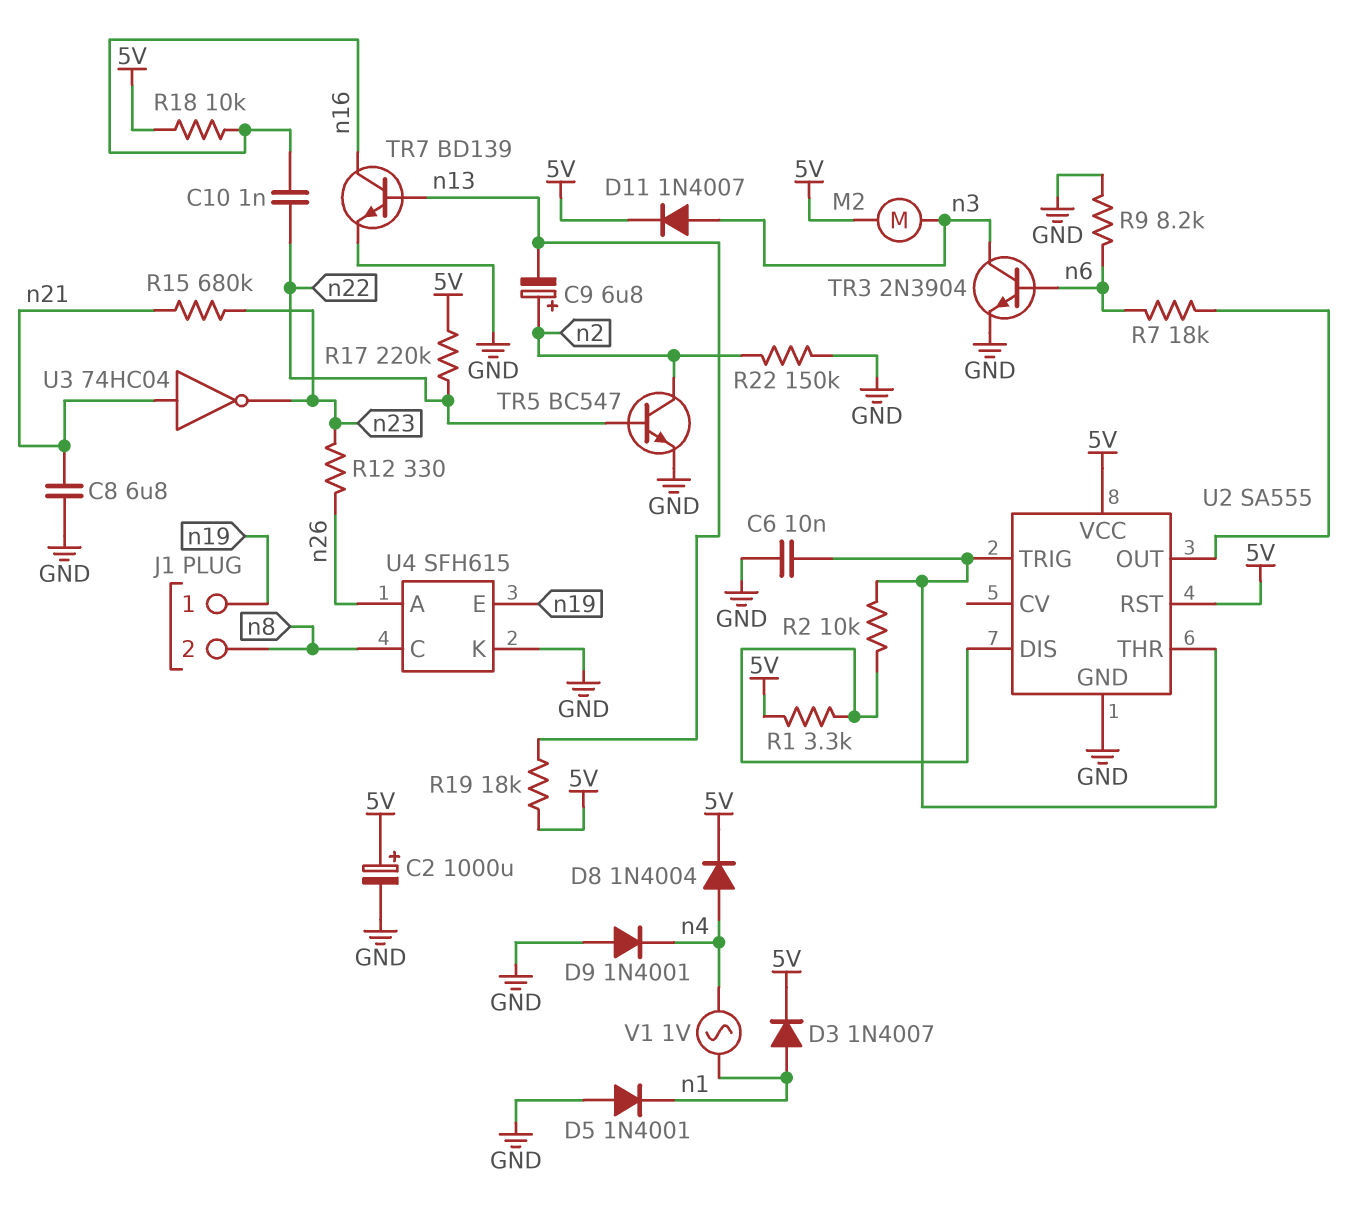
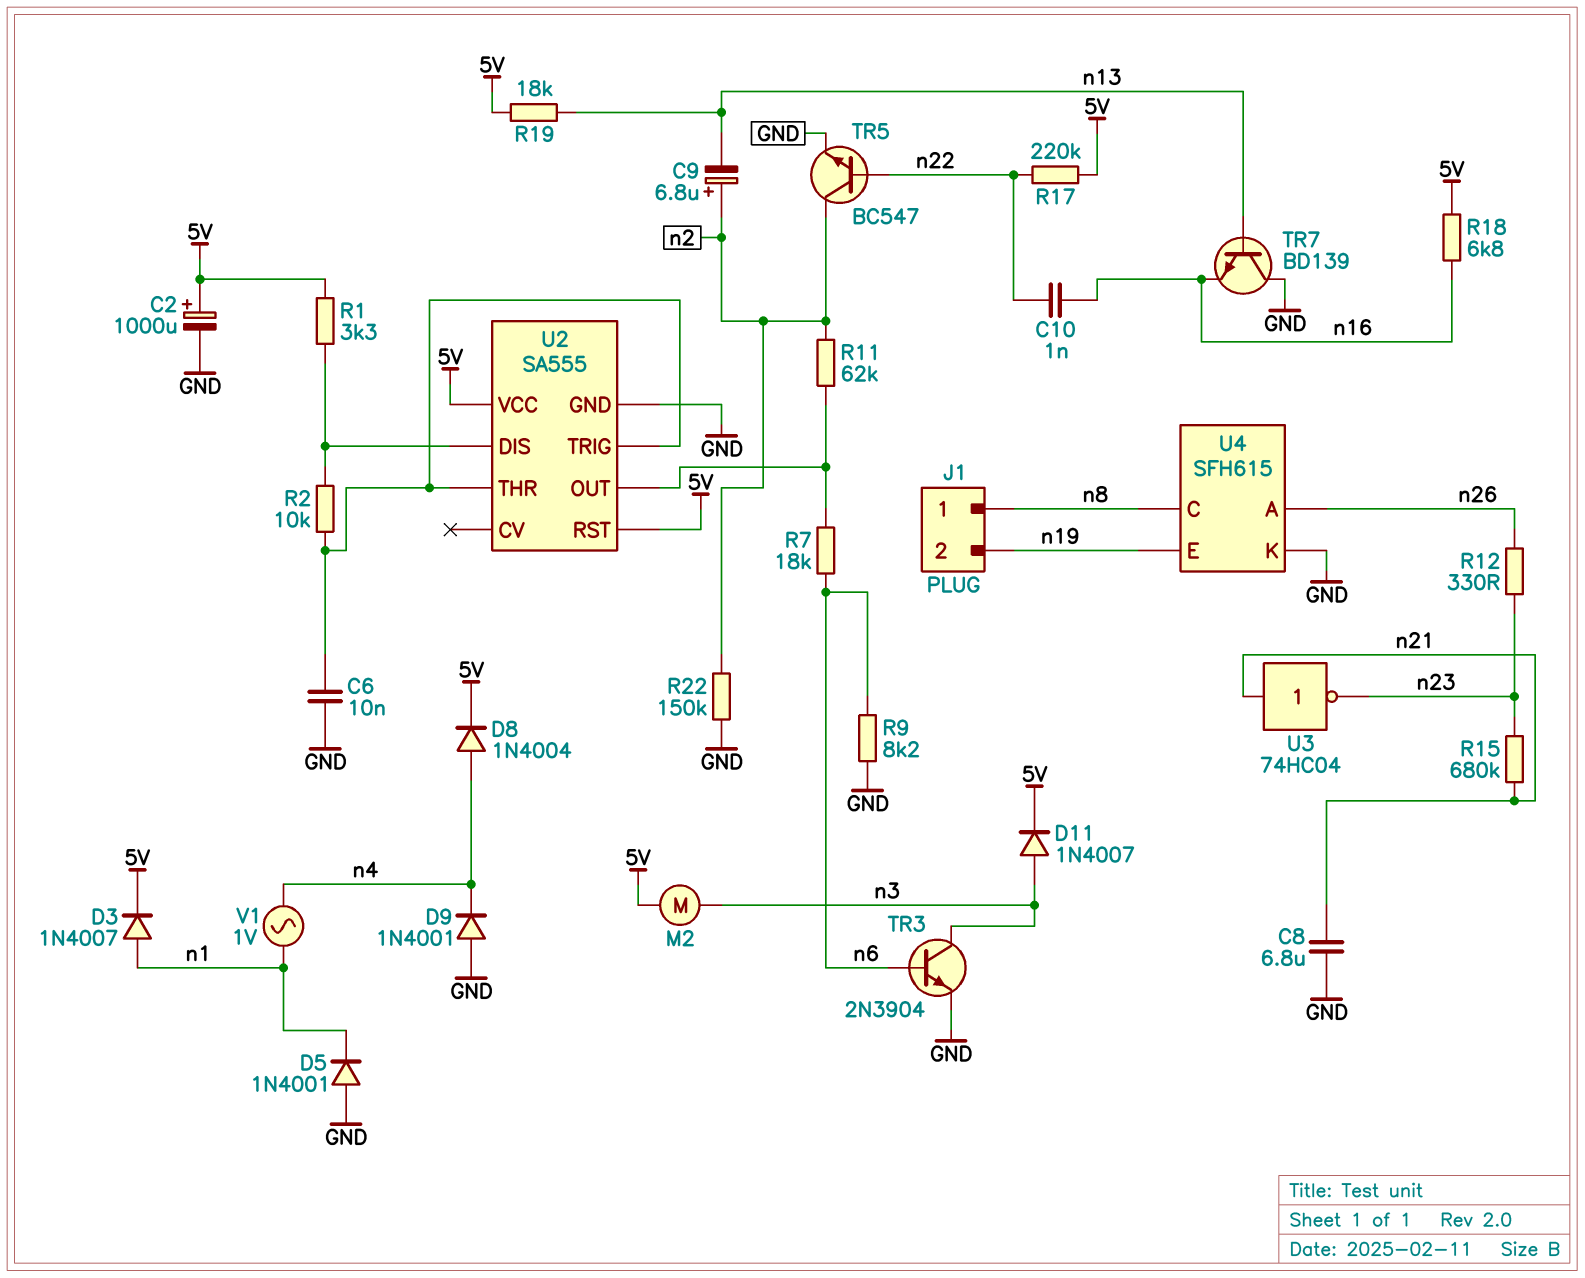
J1 pin 1: n19 -> n8
J1 pin 2: n8 -> n19
R11: none -> 62k (U2/OUT, n2)
R18: 10k (5V, n16) -> 6.8k (5V, n16)
TR7: NPN BD139 (B n13, C n16, E GND) -> NPN BD139 (B n13, C GND, E n16)

